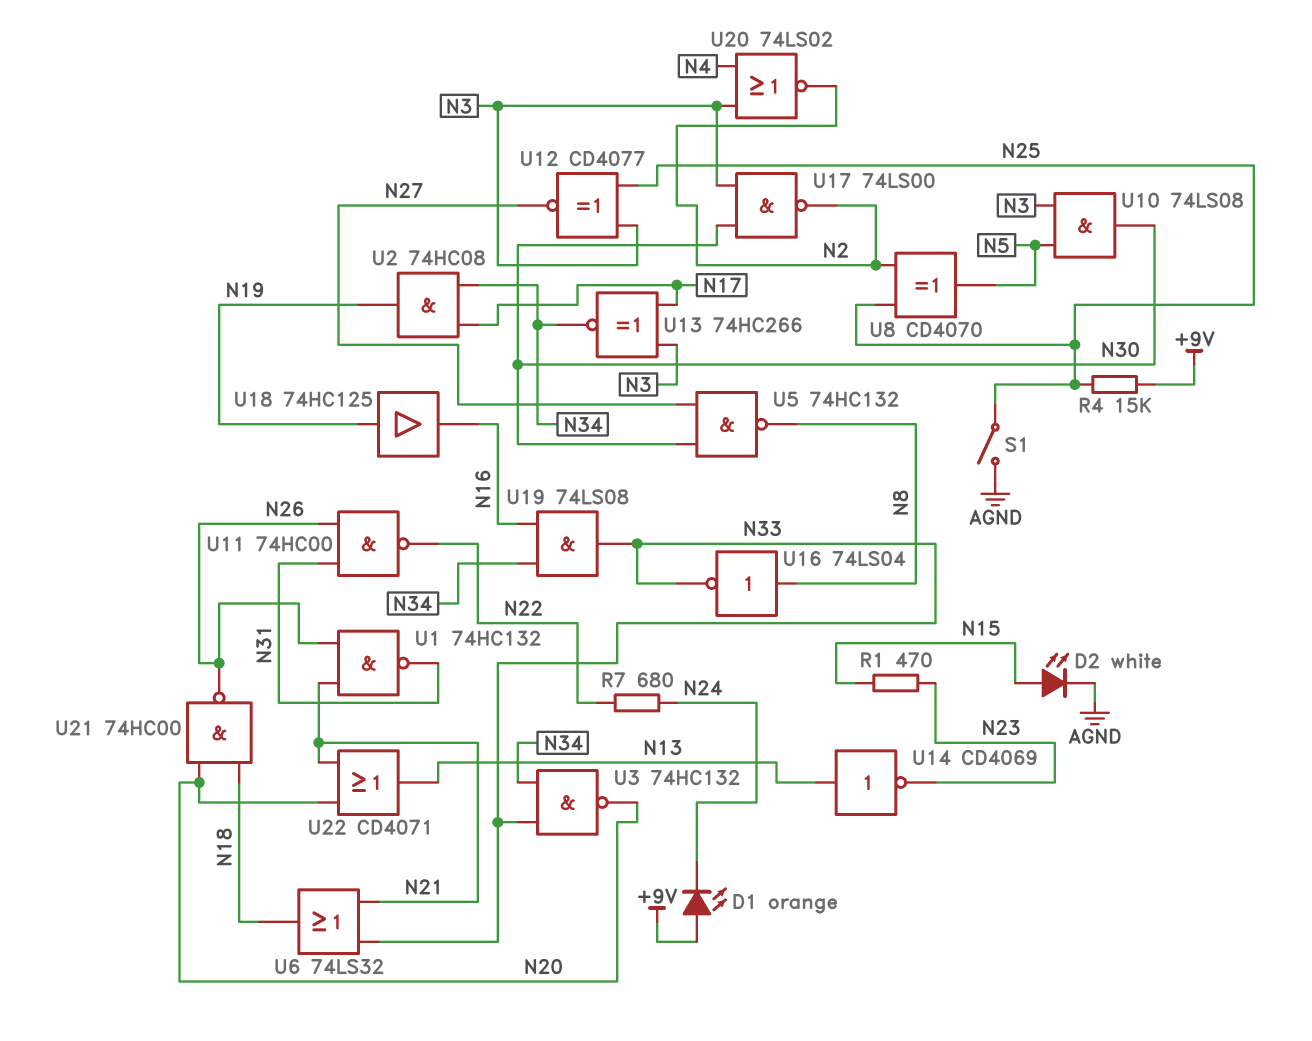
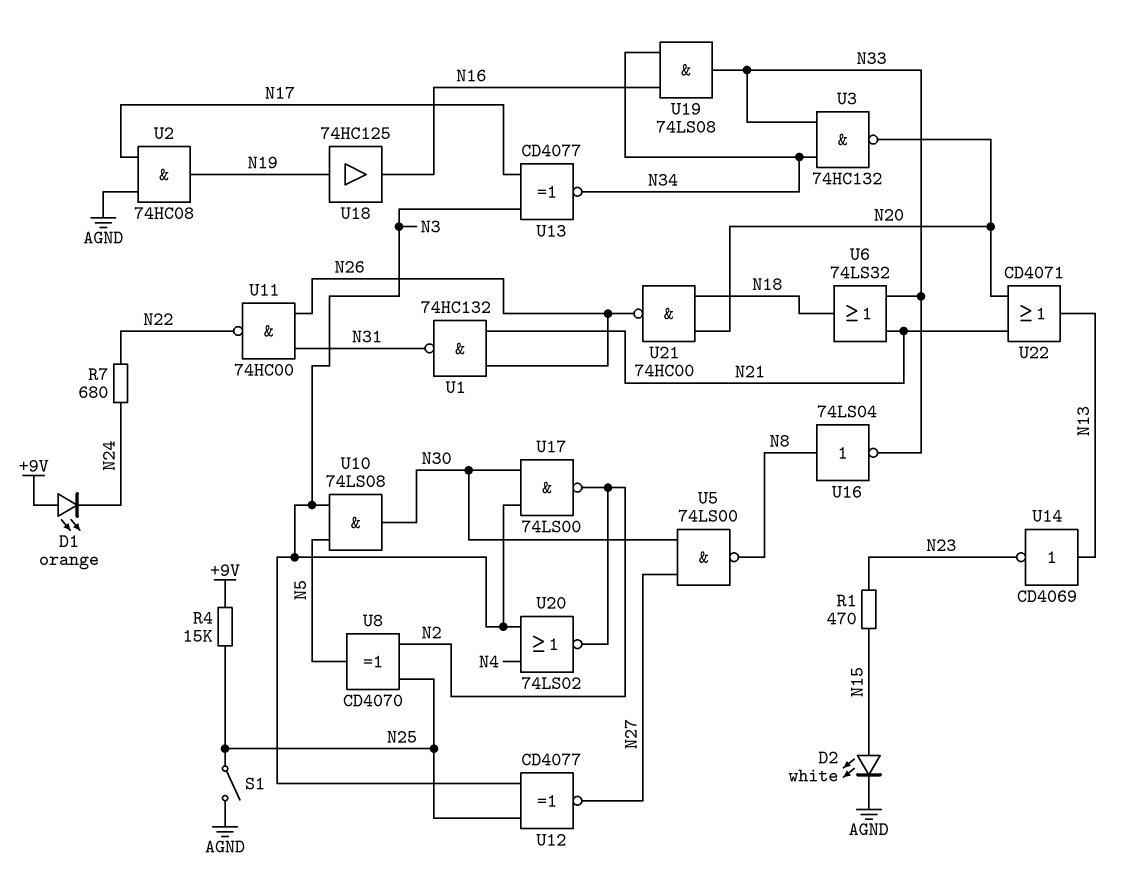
U2: AND 74HC08 (in N17, in N34, out N19) -> AND 74HC08 (in AGND, in N17, out N19)
U5: NAND 74HC132 (in N27, in N30, out N8) -> NAND 74LS00 (in N27, in N30, out N8)
U13: XNOR 74HC266 (in N3, in N17, out N34) -> XNOR CD4077 (in N3, in N17, out N34)

